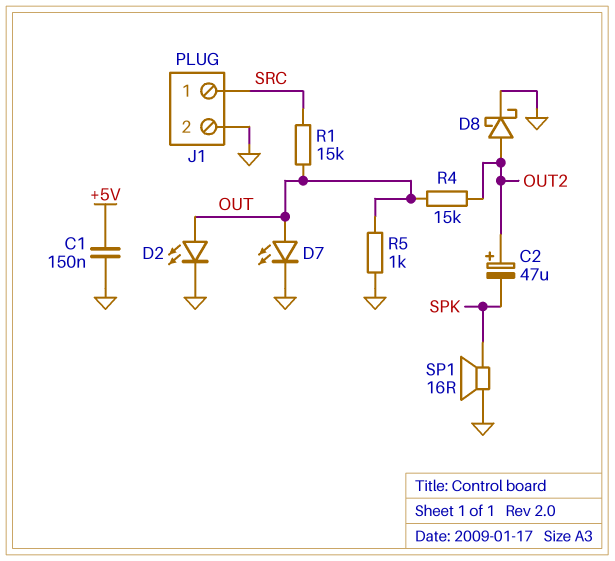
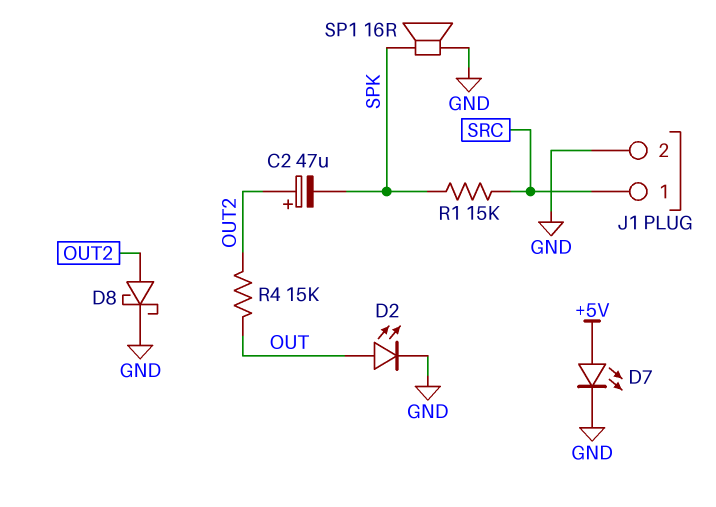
C1: 150nF (+5V, GND) -> none
D7: LED (A OUT, K GND) -> LED (A +5V, K GND)
R1: 15k (OUT, SRC) -> 15k (SPK, SRC)
R5: 1k (GND, OUT) -> none

